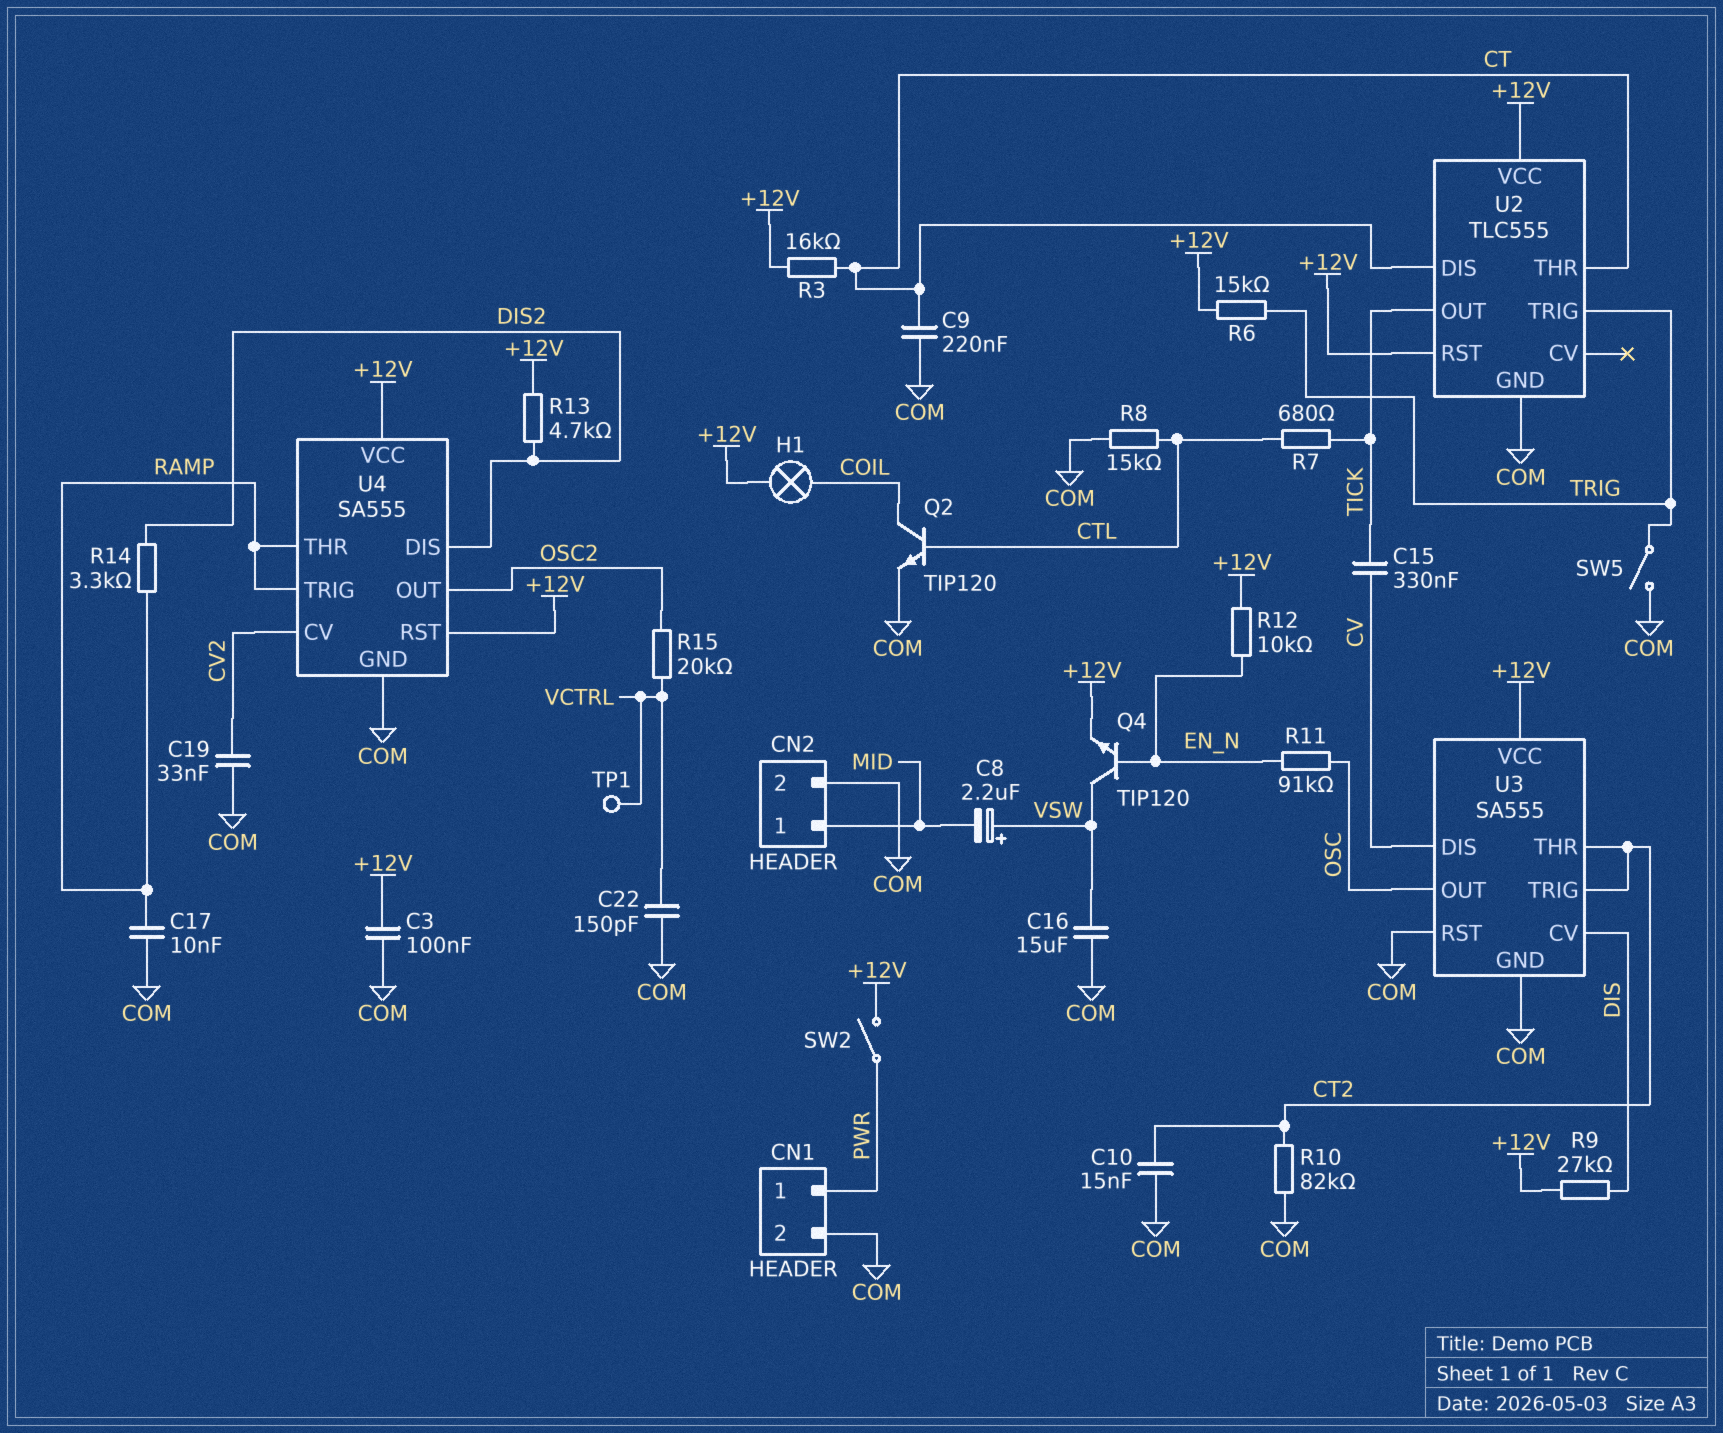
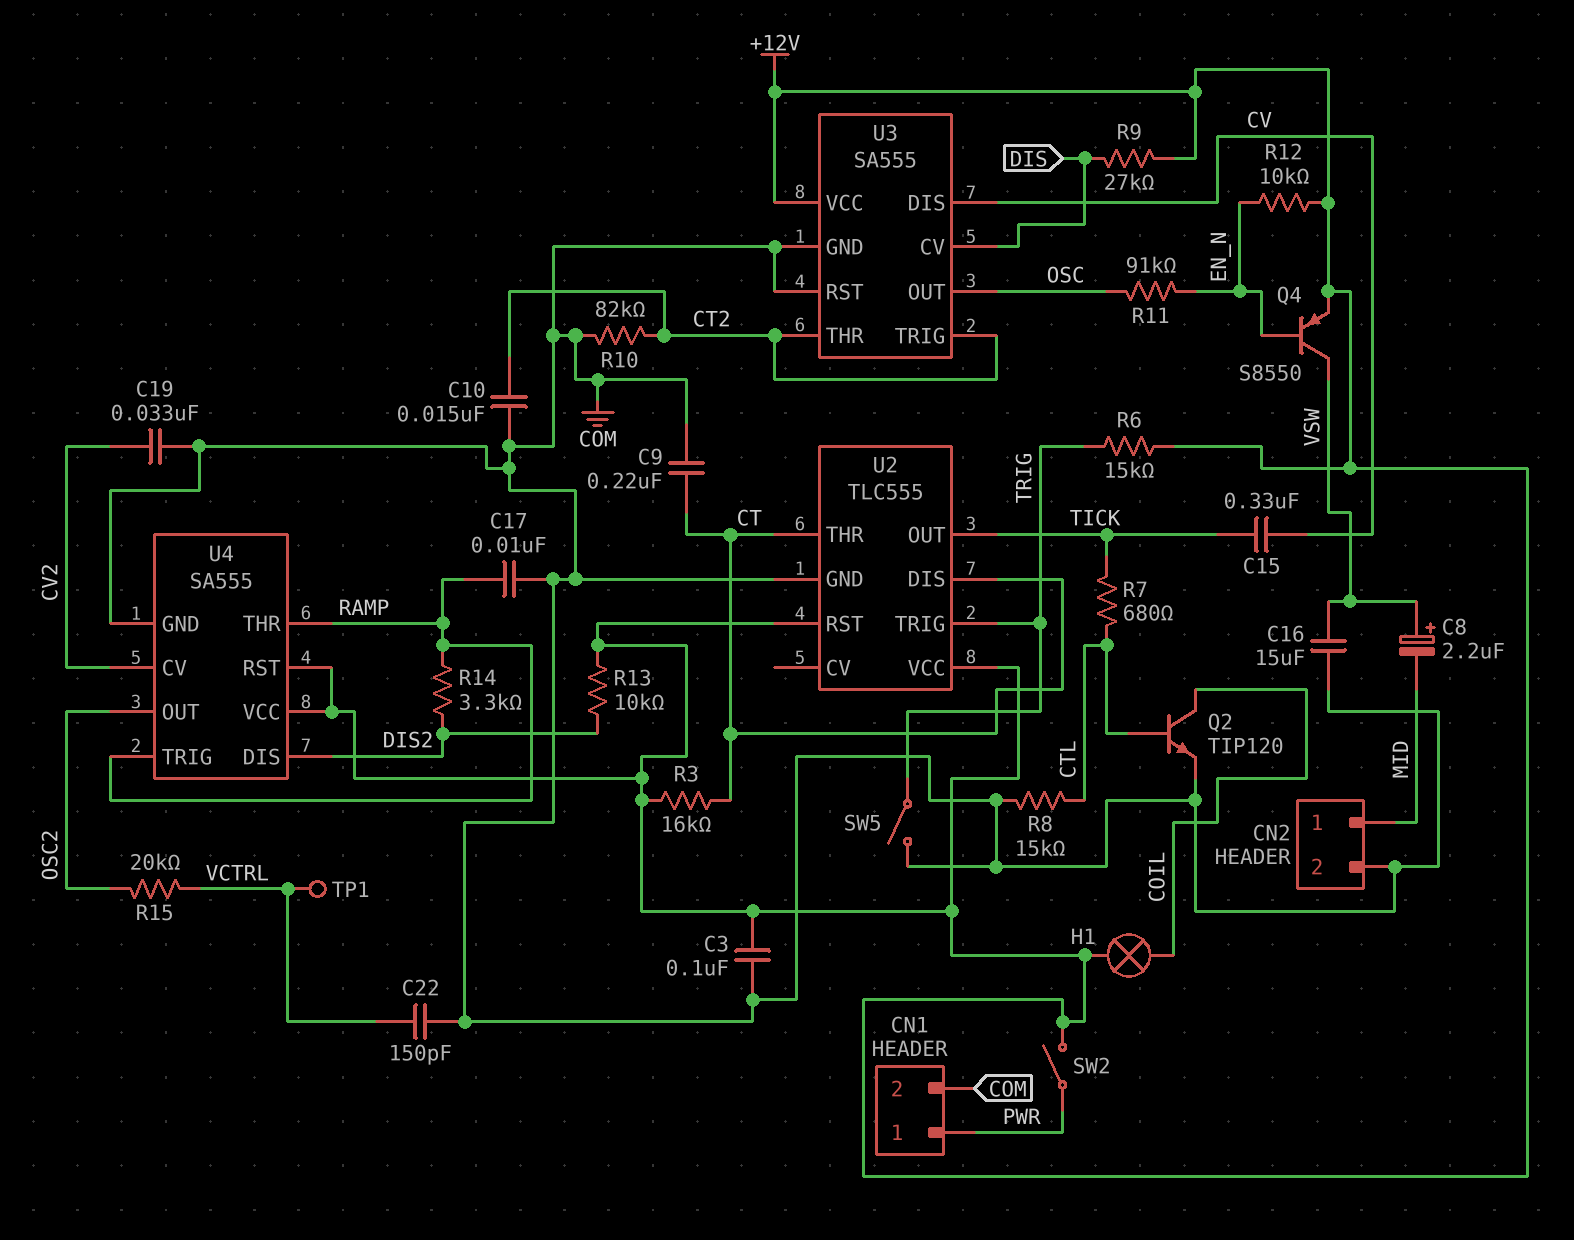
Q4: NPN TIP120 (B EN_N, C VSW, E +12V) -> PNP S8550 (B EN_N, C VSW, E +12V)
R13: 4.7k (+12V, DIS2) -> 10k (+12V, DIS2)

